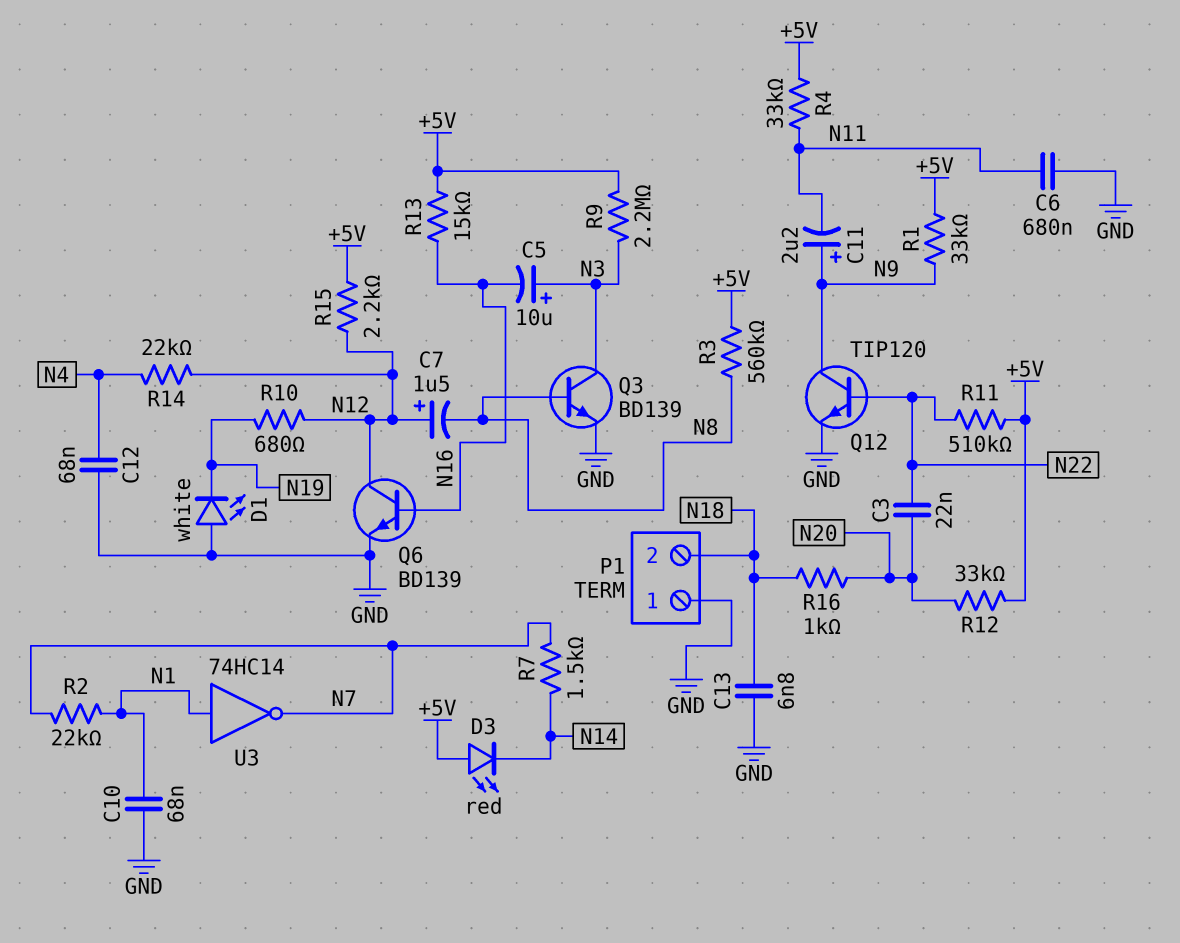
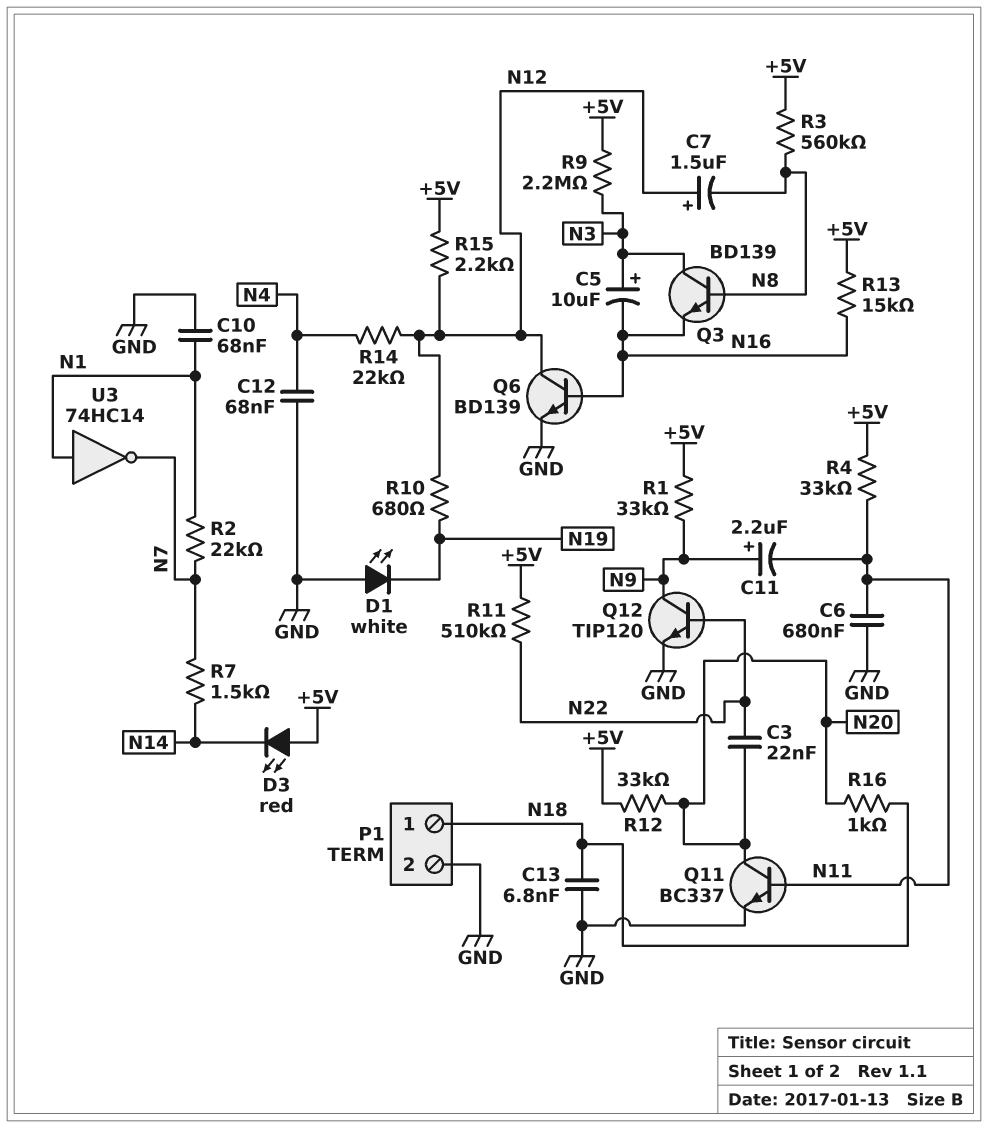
P1 pin 1: GND -> N18
P1 pin 2: N18 -> GND
Q3: NPN BD139 (B N8, C N3, E GND) -> NPN BD139 (B N8, C N3, E N16)
Q11: none -> NPN BC337 (B N11, C N20, E GND)

